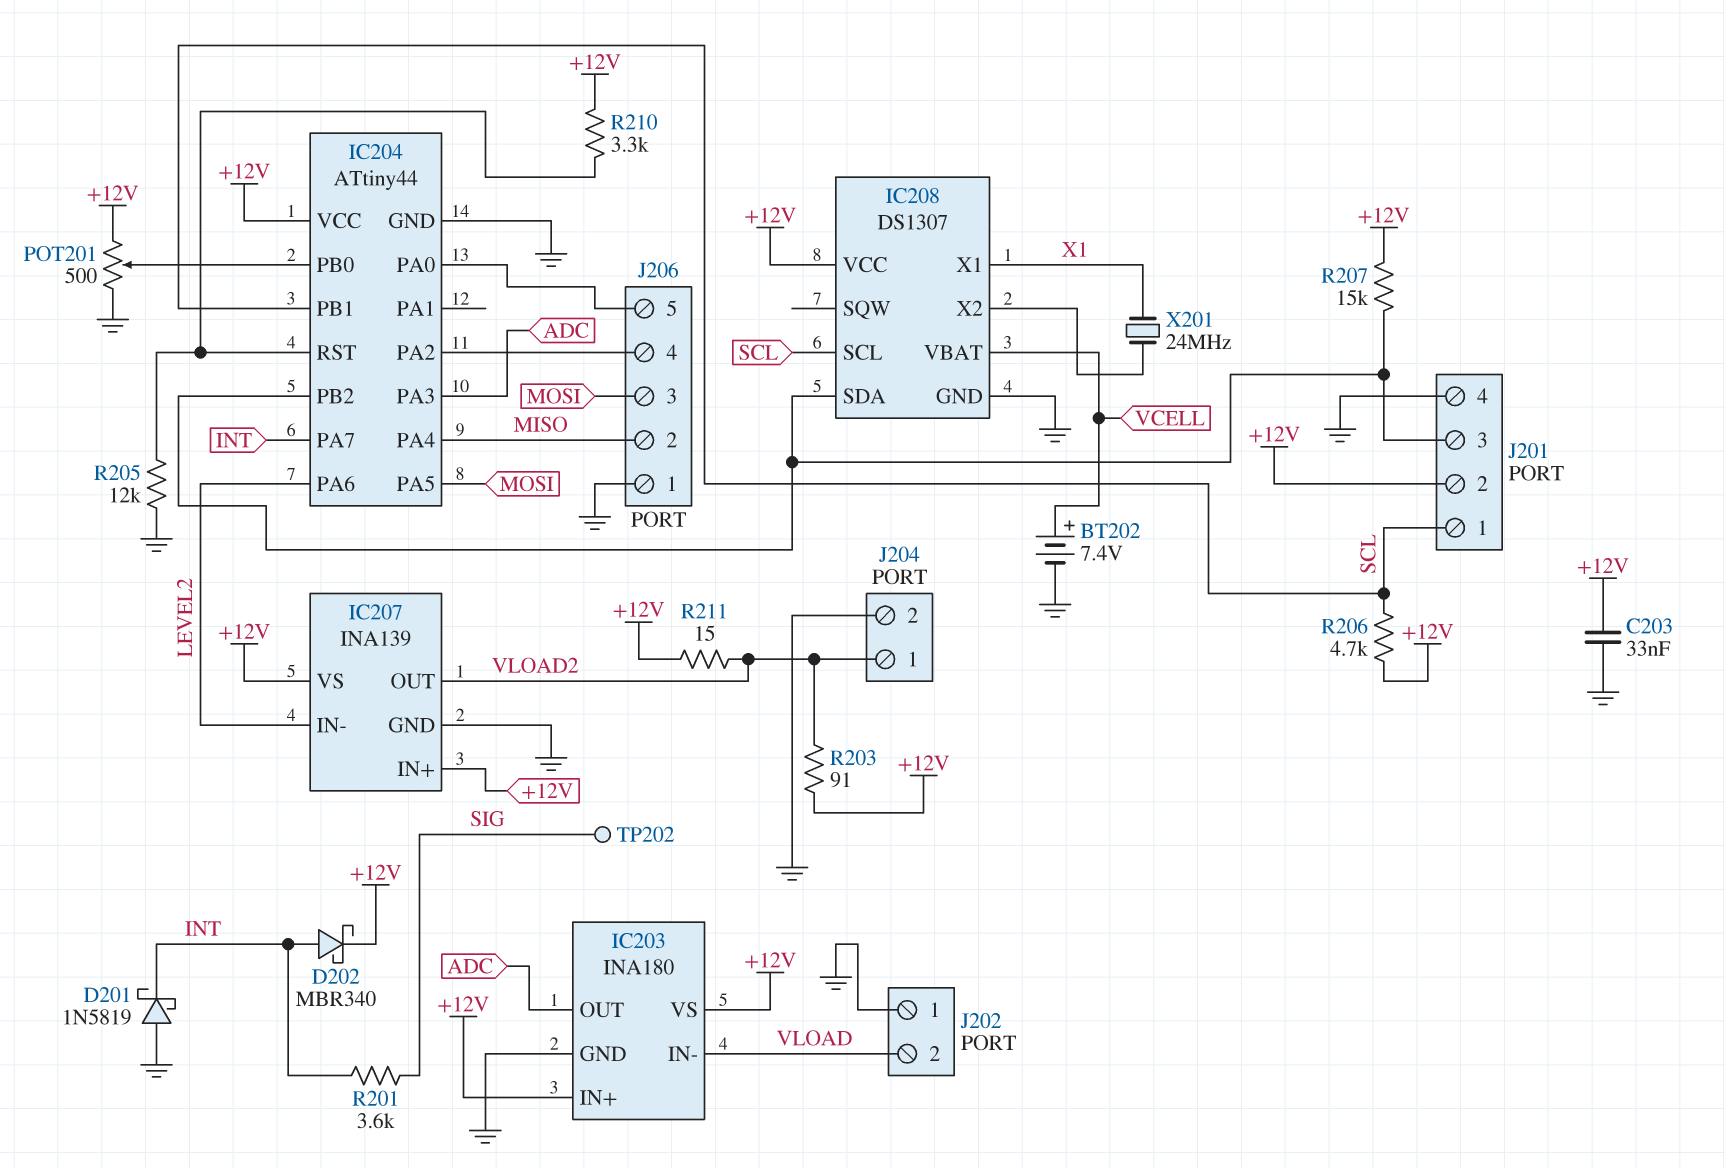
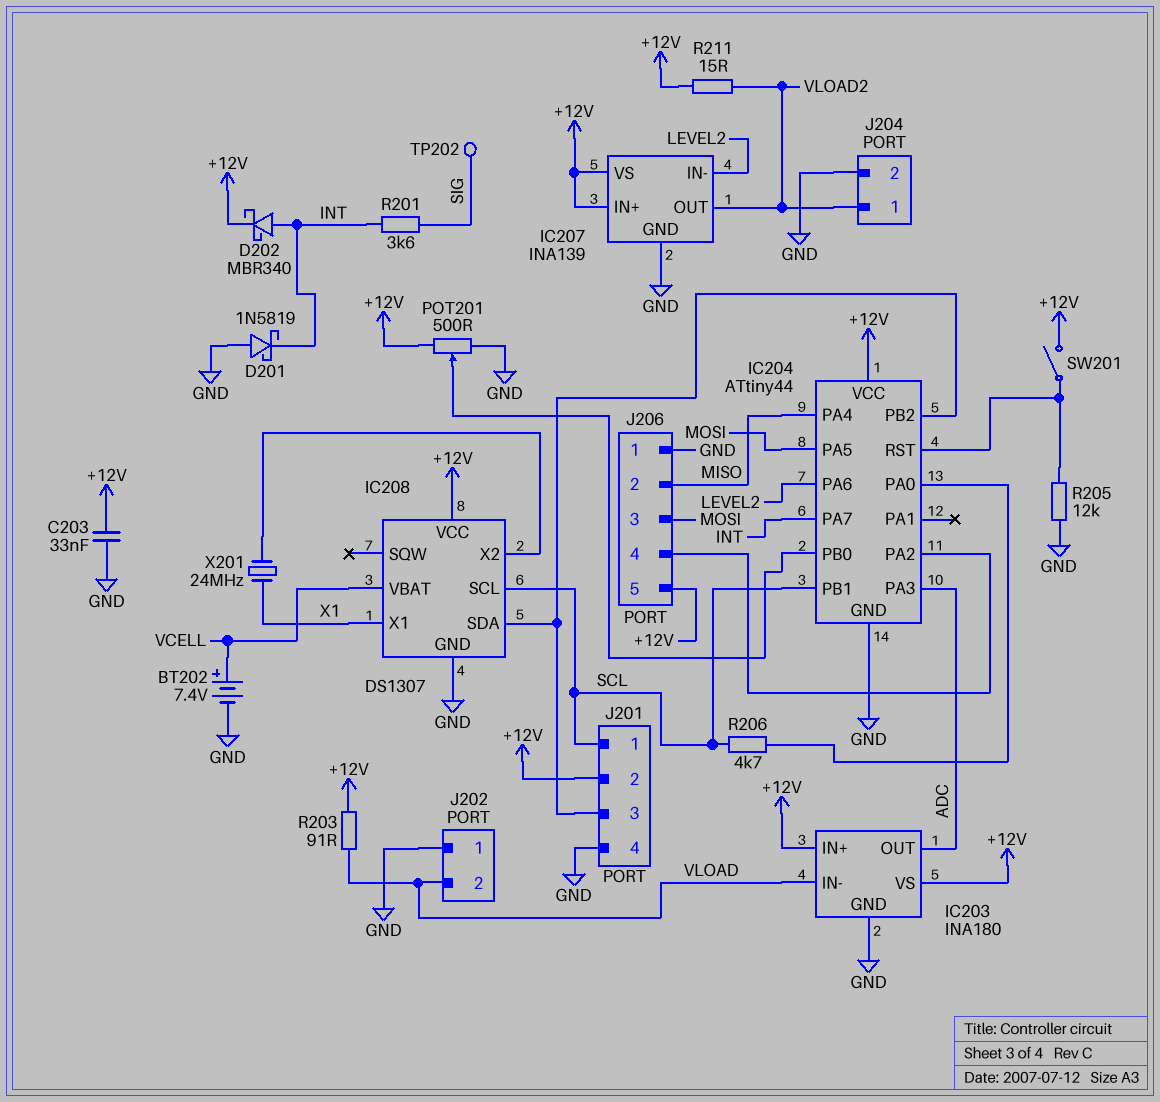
J206 pin 5: IC204/PA0 -> +12V
R203: 91 (+12V, VLOAD2) -> 91 (+12V, VLOAD)
R206: 4.7k (+12V, SCL) -> 4.7k (IC204/PA0, SCL)
R207: 15k (+12V, IC204/PB2) -> none
R210: 3.3k (+12V, IC204/RST) -> none
SW201: none -> switch (+12V, IC204/RST)

